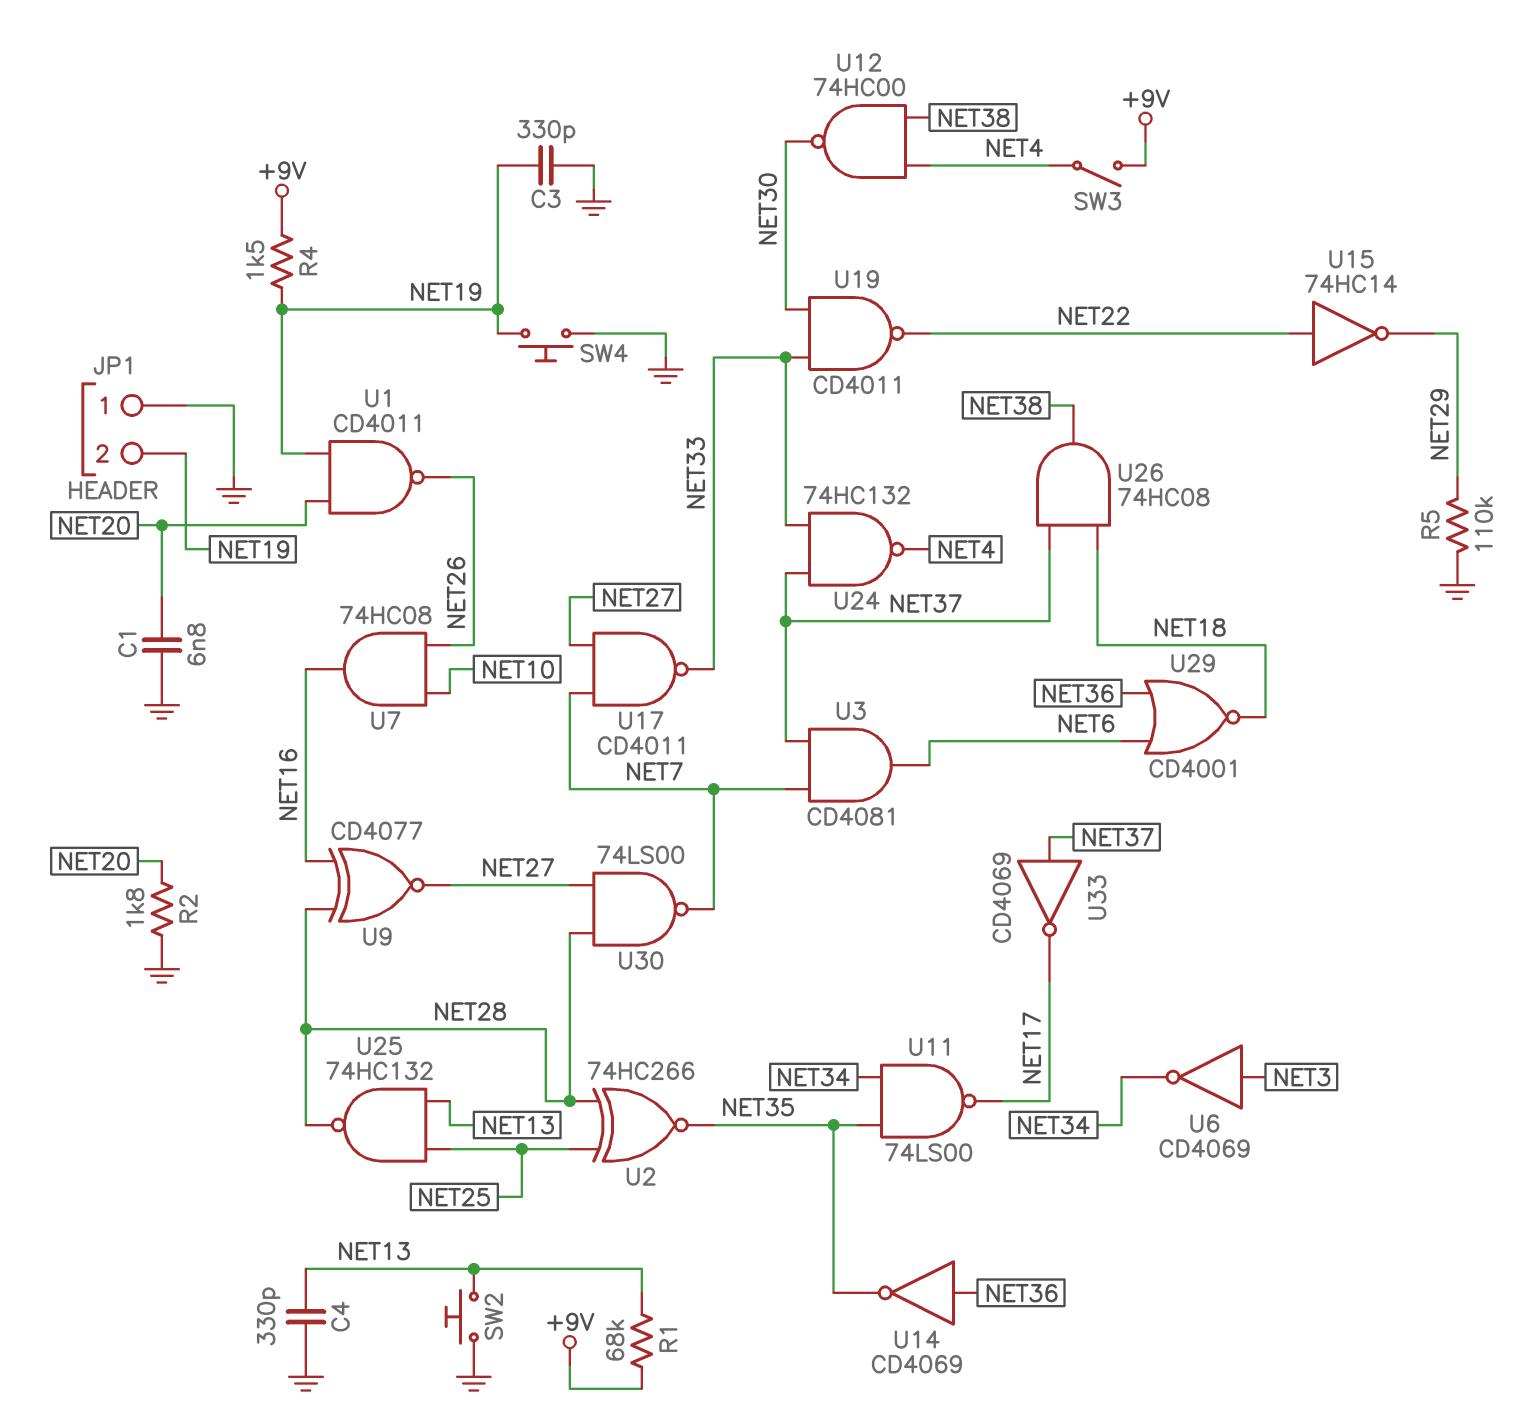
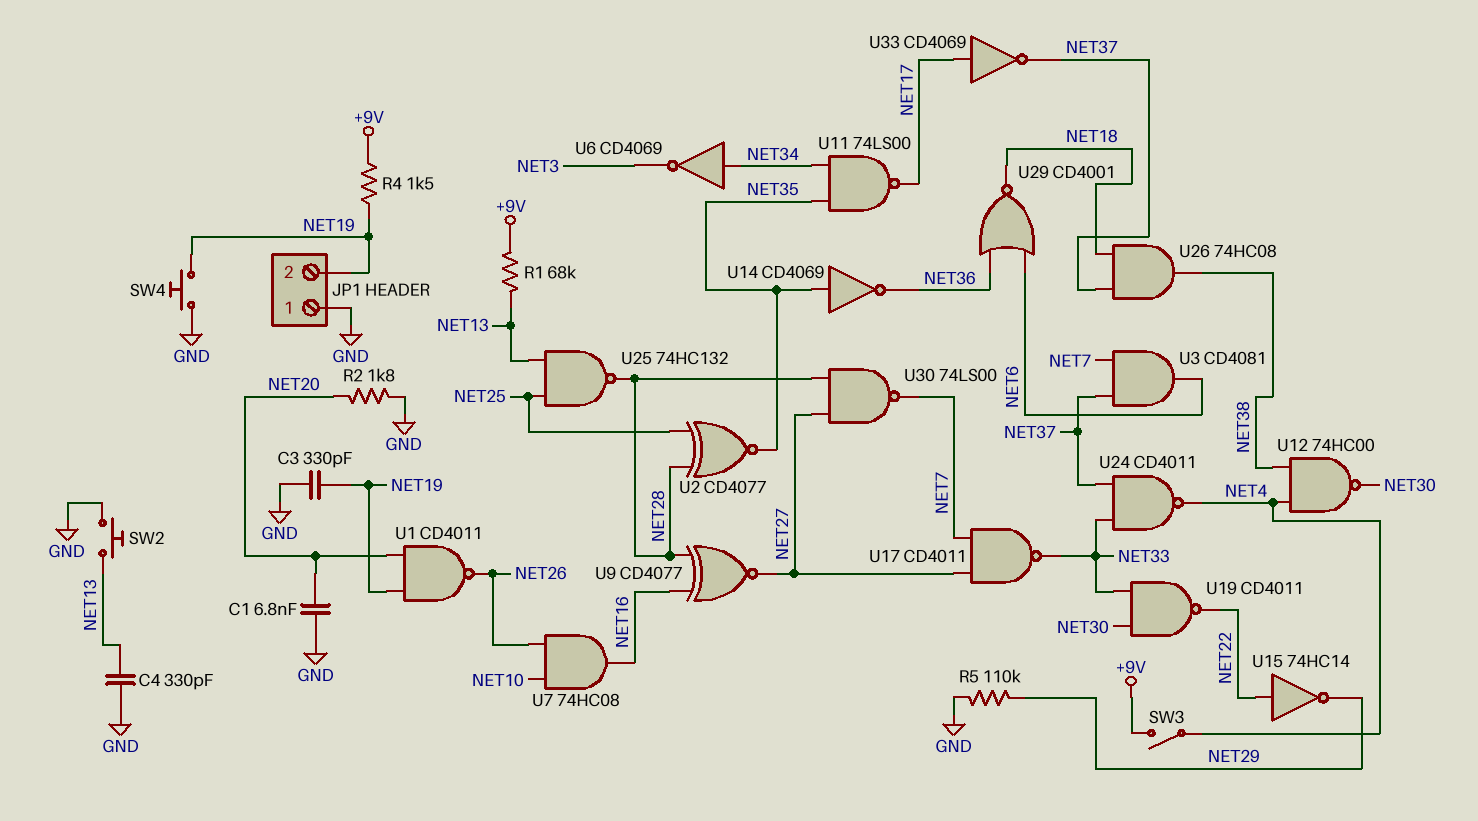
U2: XNOR 74HC266 (in NET25, in NET28, out NET35) -> XNOR CD4077 (in NET25, in NET28, out NET35)
U6: NOT CD4069 (in NET3, out NET34) -> NOT CD4069 (in NET34, out NET3)
U14: NOT CD4069 (in NET36, out NET35) -> NOT CD4069 (in NET35, out NET36)
U24: NAND 74HC132 (in NET33, in NET37, out NET4) -> NAND CD4011 (in NET33, in NET37, out NET4)
U33: NOT CD4069 (in NET37, out NET17) -> NOT CD4069 (in NET17, out NET37)

